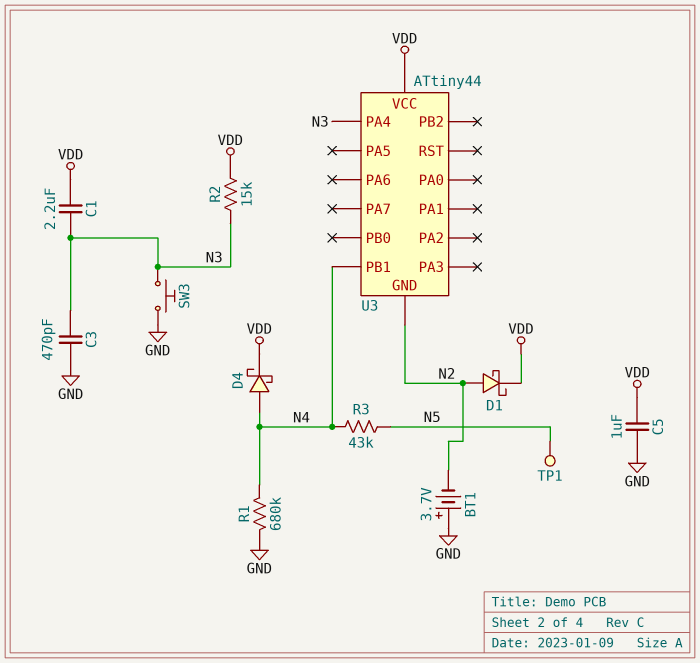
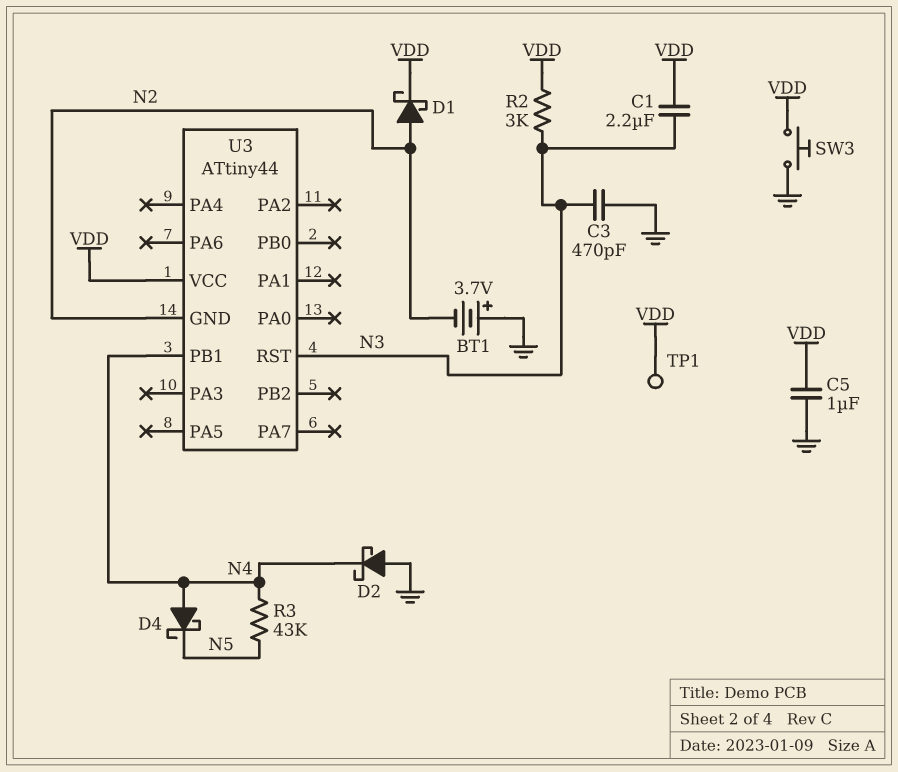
D2: none -> schottky (A GND, K N4)
D4: schottky (A N4, K VDD) -> schottky (A N4, K N5)
R1: 680k (GND, N4) -> none
R2: 15k (N3, VDD) -> 3k (N3, VDD)
SW3: button (GND, N3) -> button (GND, VDD)
TP1: test point (N5) -> test point (VDD)
U3 pin PA4: N3 -> none
U3 pin RST: none -> N3

